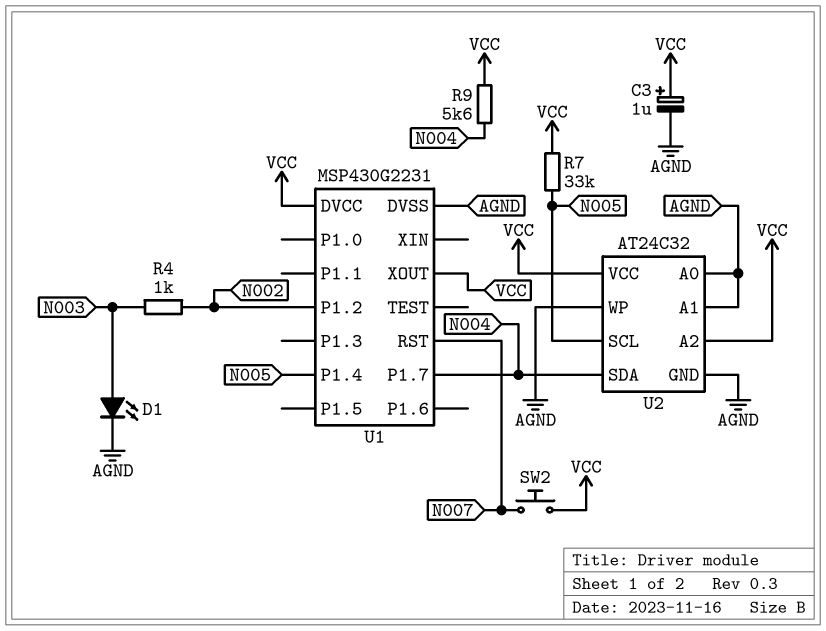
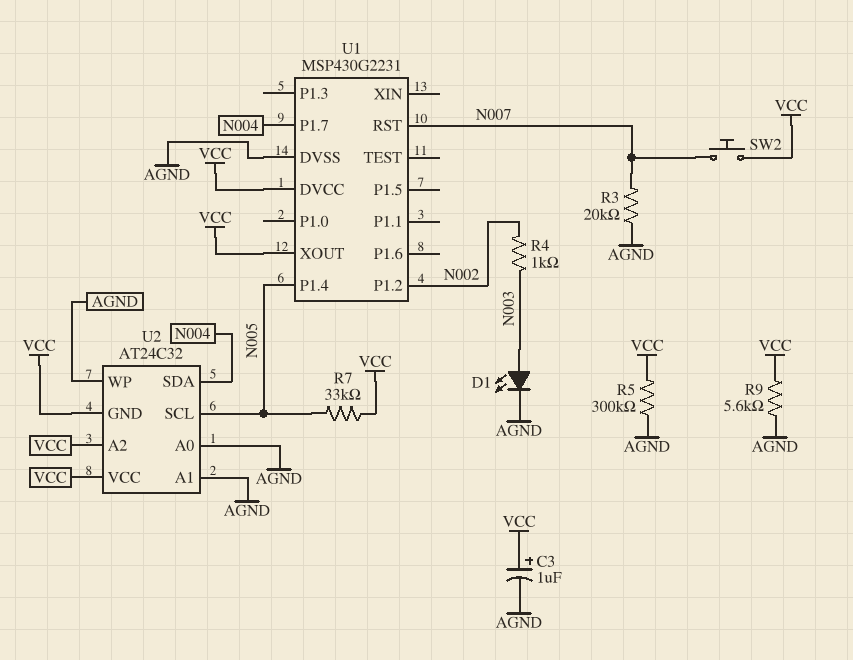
R3: none -> 20k (AGND, N007)
R5: none -> 300k (AGND, VCC)
R9: 5.6k (N004, VCC) -> 5.6k (AGND, VCC)
U2 pin GND: AGND -> VCC

